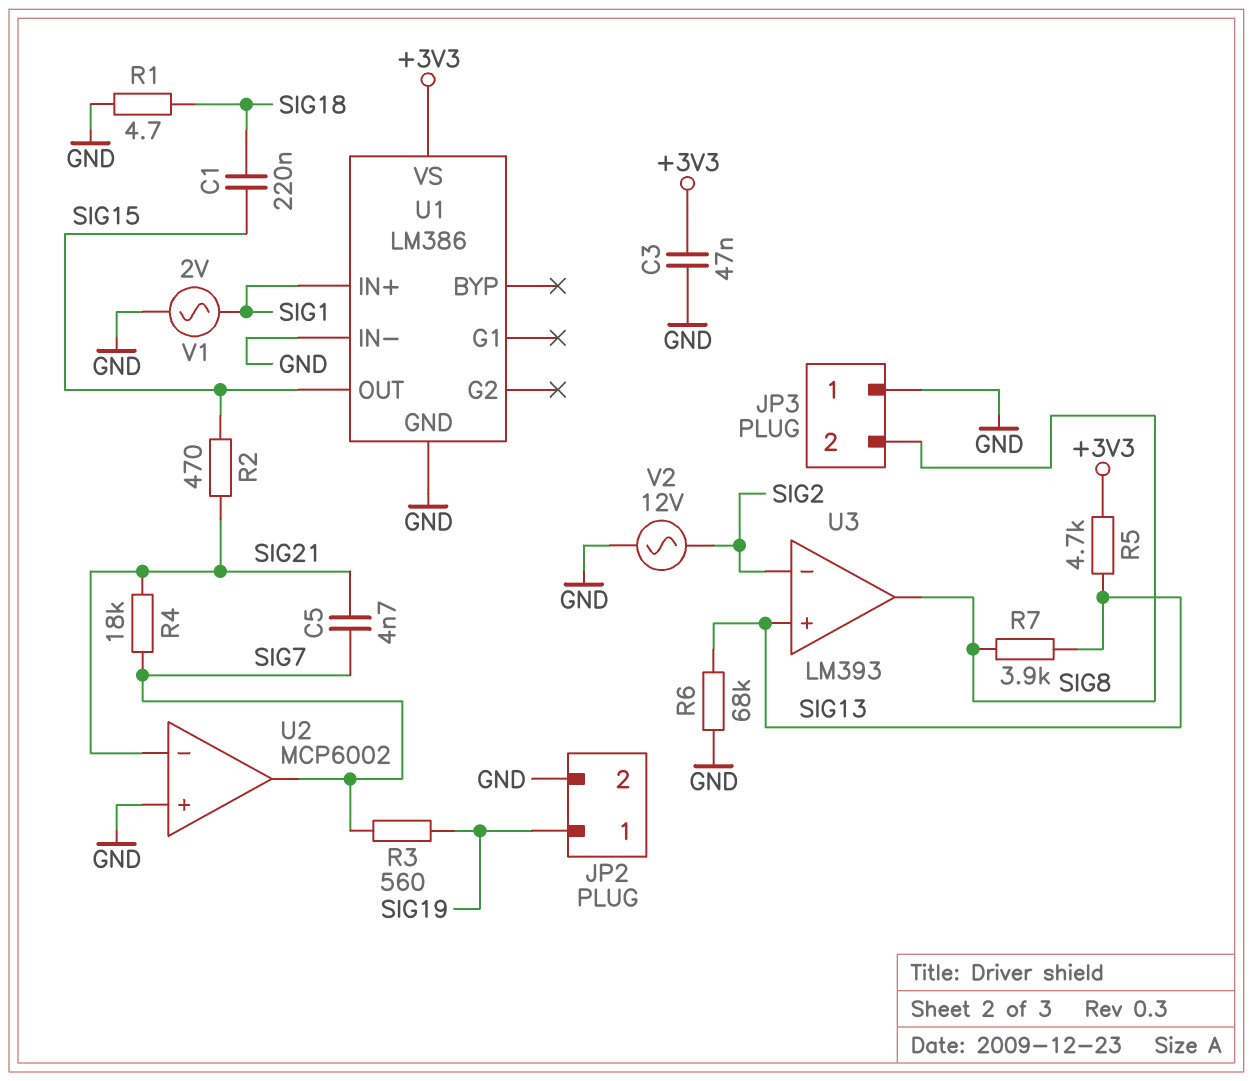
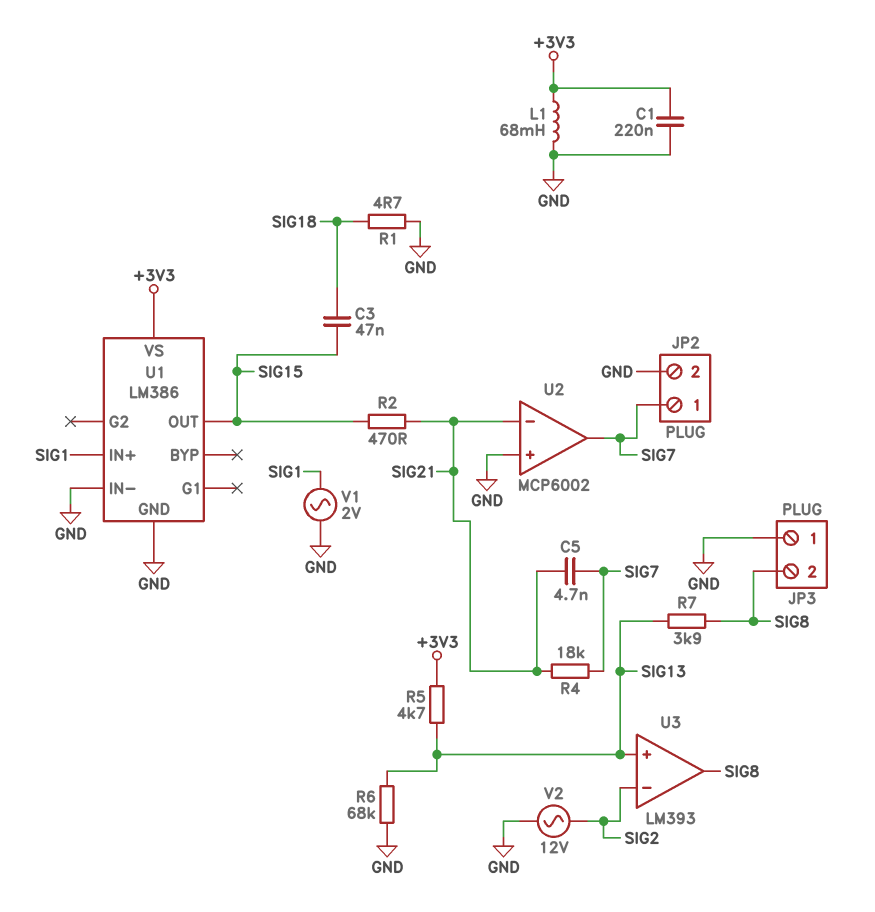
C1: 220nF (SIG15, SIG18) -> 220nF (+3V3, GND)
C3: 47nF (+3V3, GND) -> 47nF (SIG15, SIG18)
JP2 pin 1: SIG19 -> SIG7
L1: none -> 68mH (+3V3, GND)
R3: 560 (SIG7, SIG19) -> none

